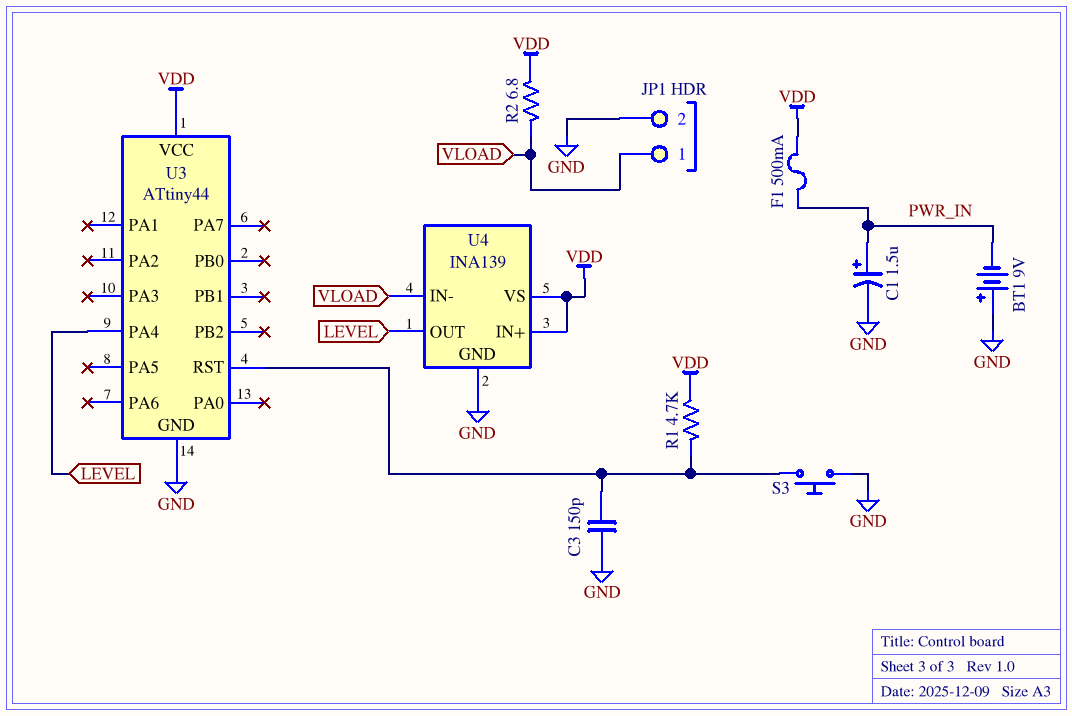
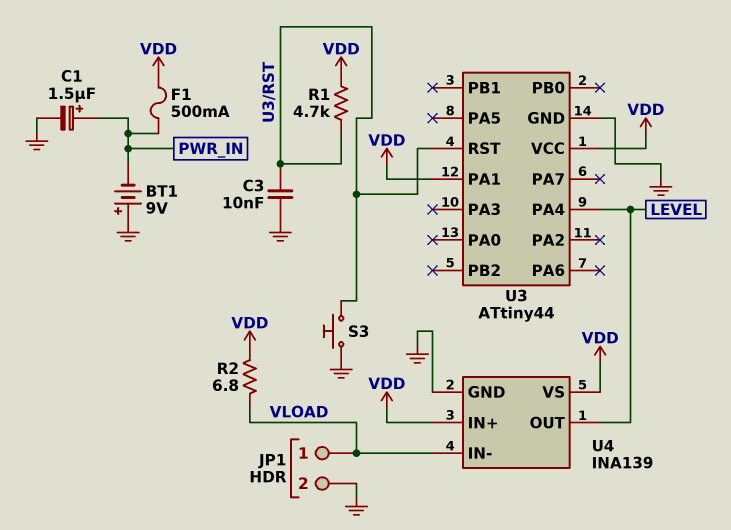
C3: 150pF (GND, U3/RST) -> 10nF (GND, U3/RST)
U3 pin PA1: none -> VDD

